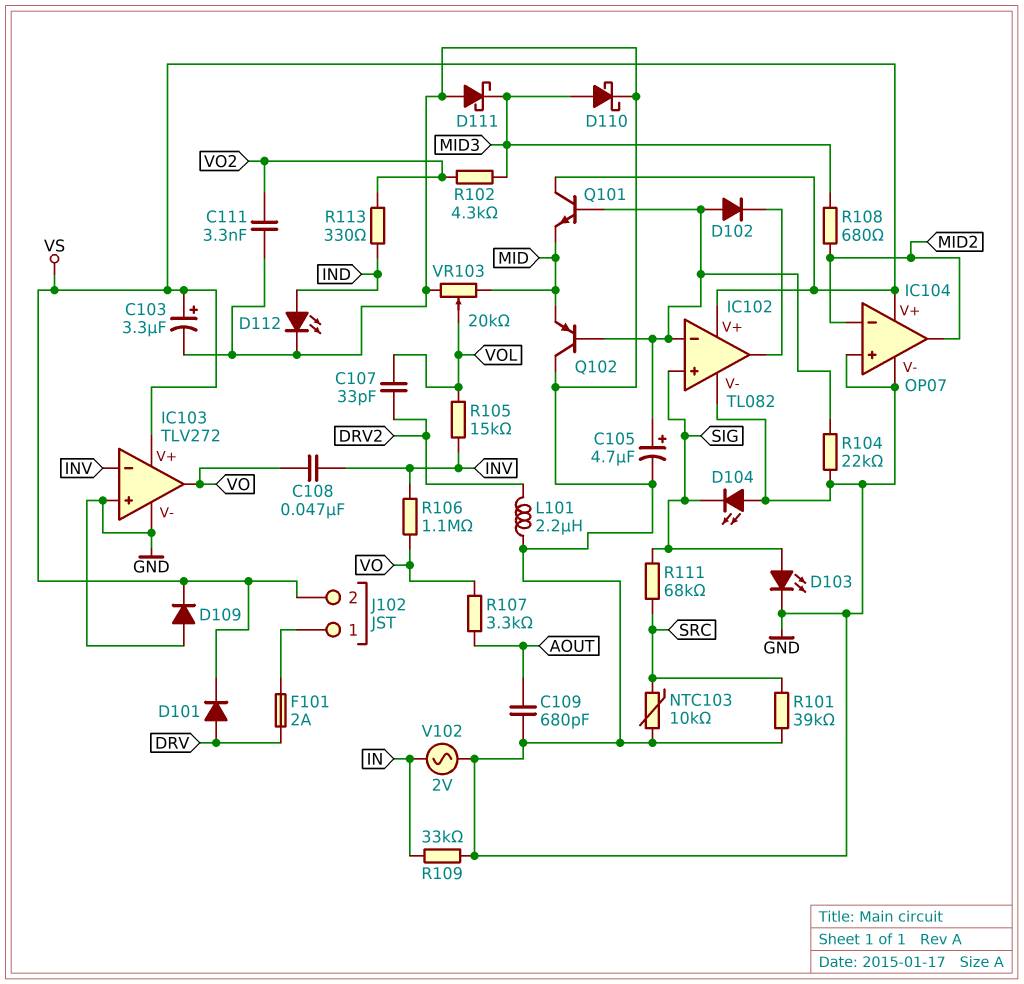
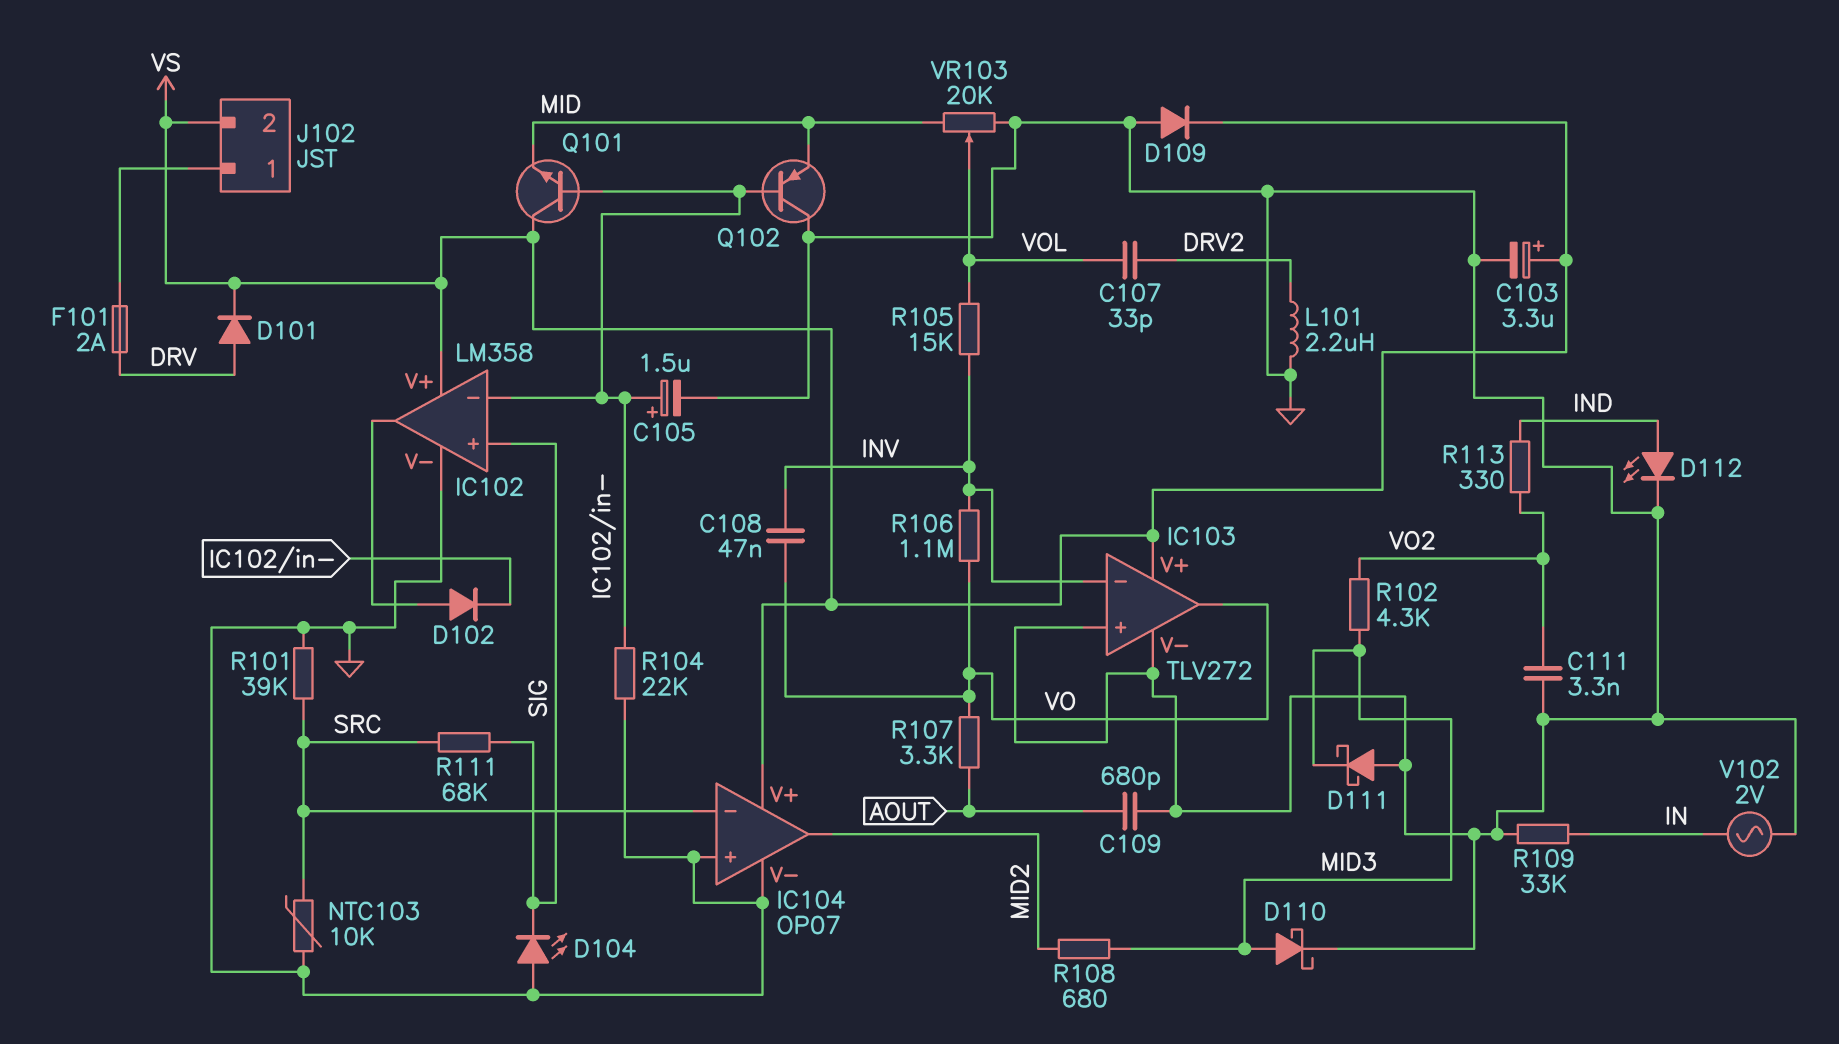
C105: 4.7uF (plus IC102/in-, minus GND) -> 1.5uF (plus IC102/in-, minus GND)
D102: diode (A IC102/in-, K IC102/out) -> diode (A IC102/out, K IC102/in-)
D103: LED (A SIG, K GND) -> none
IC102: TL082 -> LM358
IC104 pin in-: MID2 -> SRC

